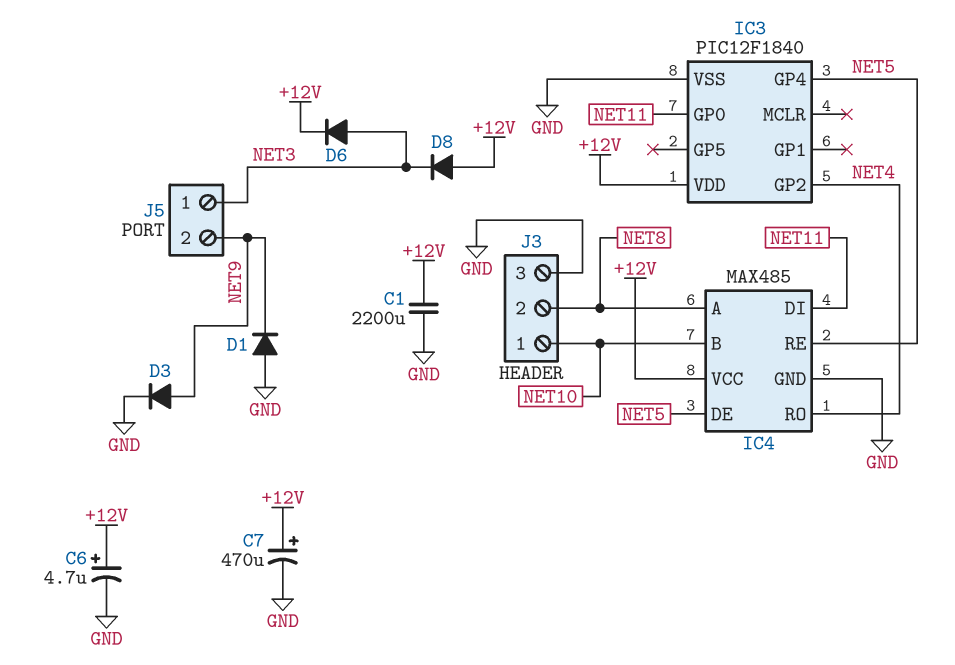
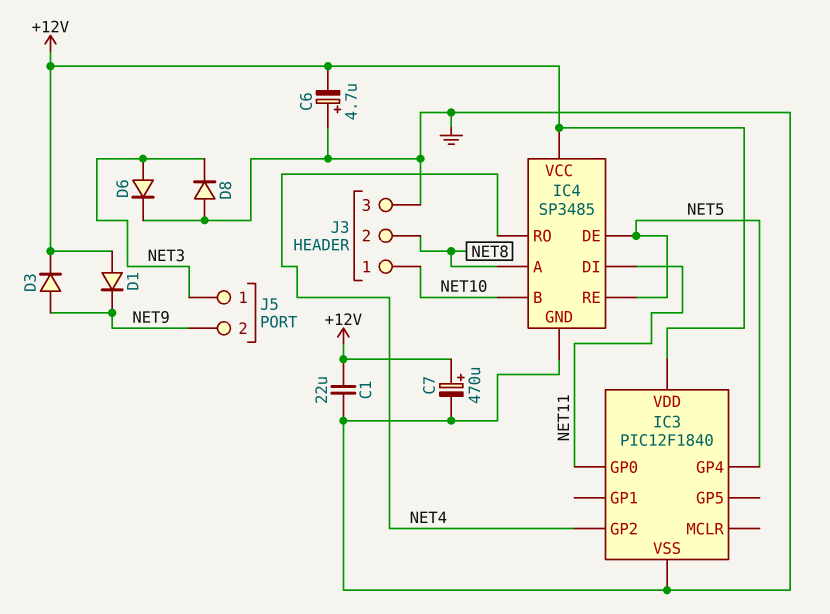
C1: 2200uF (+12V, GND) -> 22uF (+12V, GND)
C6: 4.7uF (plus +12V, minus GND) -> 4.7uF (plus GND, minus +12V)
D1: diode (A GND, K NET9) -> diode (A +12V, K NET9)
D3: diode (A NET9, K GND) -> diode (A NET9, K +12V)
D6: diode (A NET3, K +12V) -> diode (A NET3, K GND)
D8: diode (A +12V, K NET3) -> diode (A GND, K NET3)
IC4: MAX485 -> SP3485

